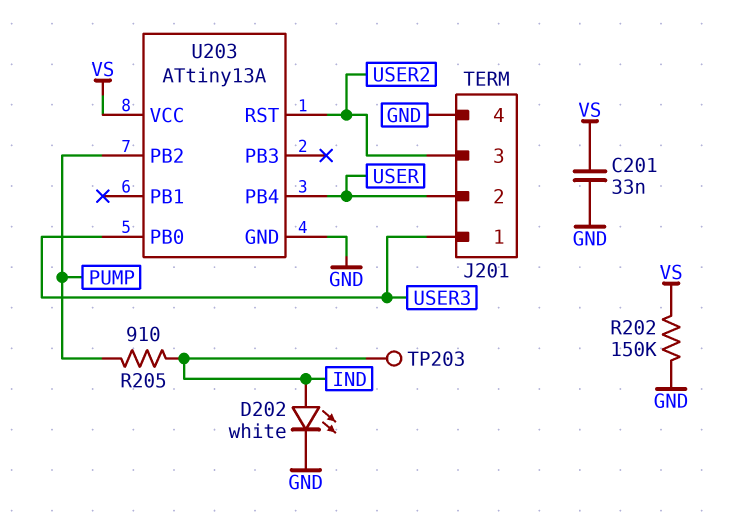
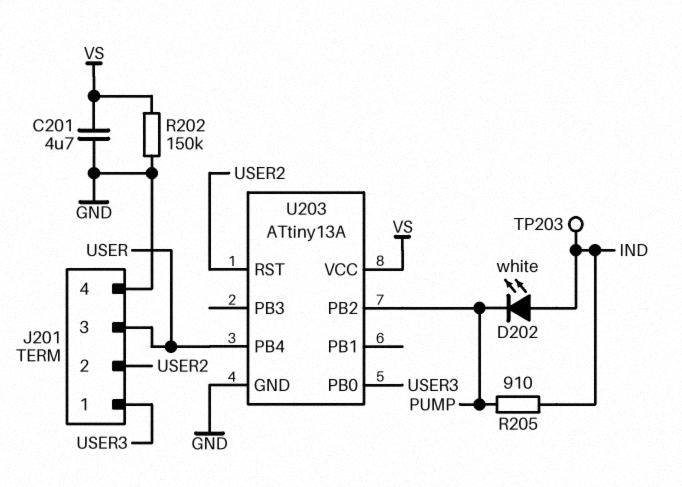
C201: 33nF (GND, VS) -> 4.7uF (GND, VS)
D202: LED white (A IND, K GND) -> LED white (A IND, K PUMP)
J201 pin 2: USER -> USER2
J201 pin 3: USER2 -> USER

